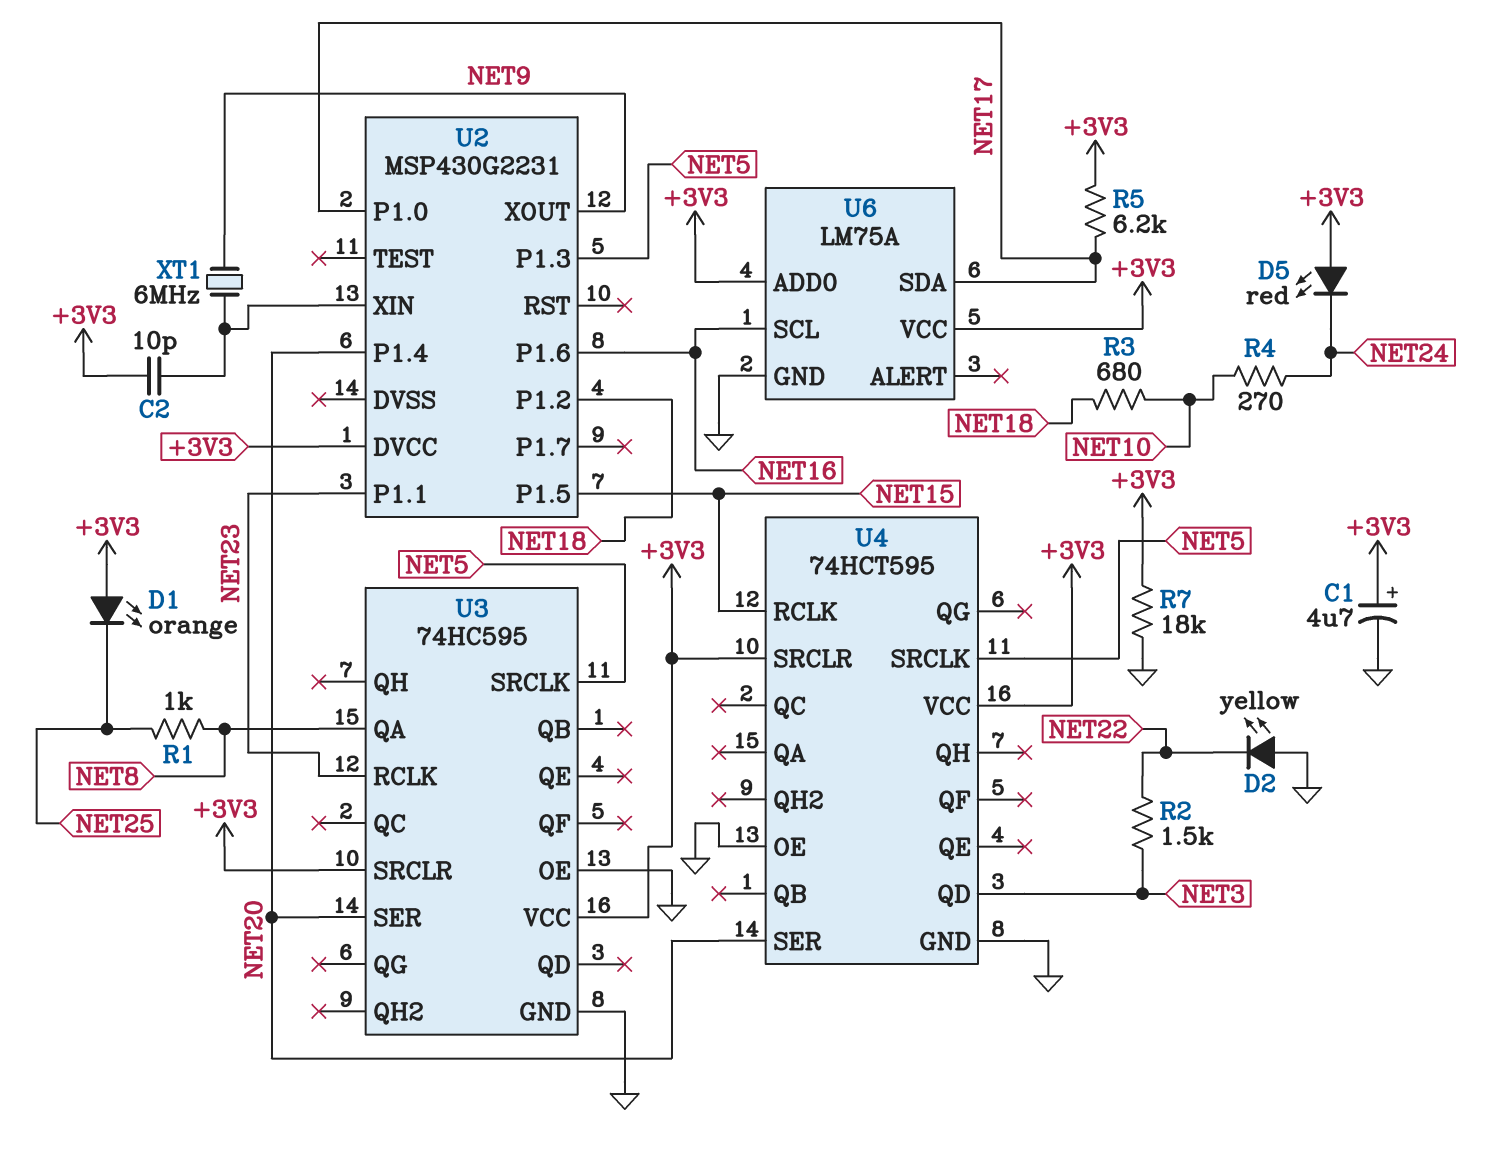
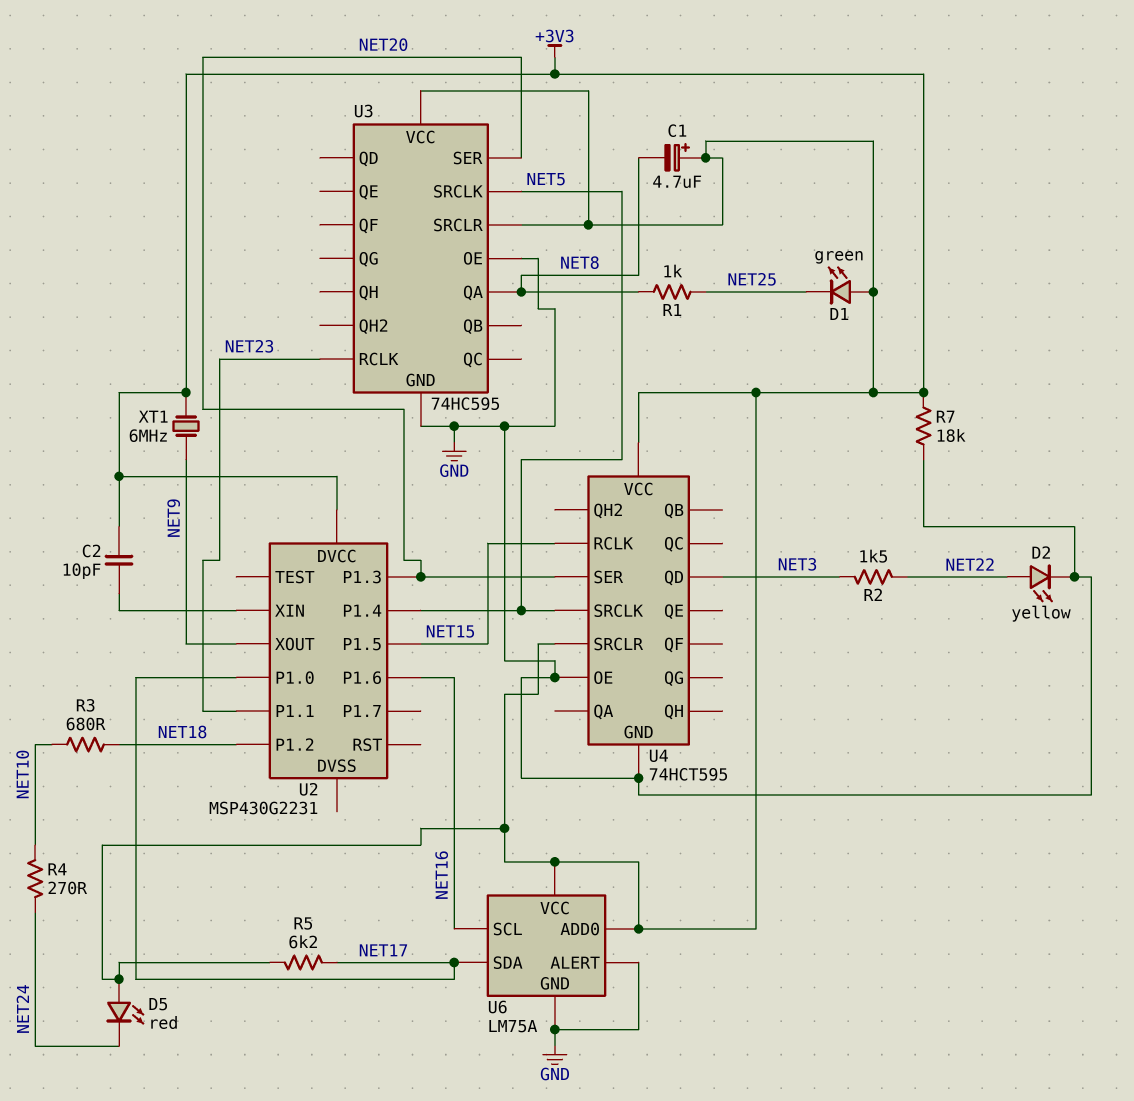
C1: 4.7uF (plus +3V3, minus GND) -> 4.7uF (plus +3V3, minus NET8)
D1: LED orange (A +3V3, K NET25) -> LED green (A +3V3, K NET25)
D2: LED yellow (A GND, K NET22) -> LED yellow (A NET22, K GND)
U2 pin P1.3: NET5 -> NET20
U2 pin P1.4: NET20 -> NET5
U6 pin ALERT: none -> GND
XT1: 6MHz (NET9, U2/XIN) -> 6MHz (+3V3, NET9)

